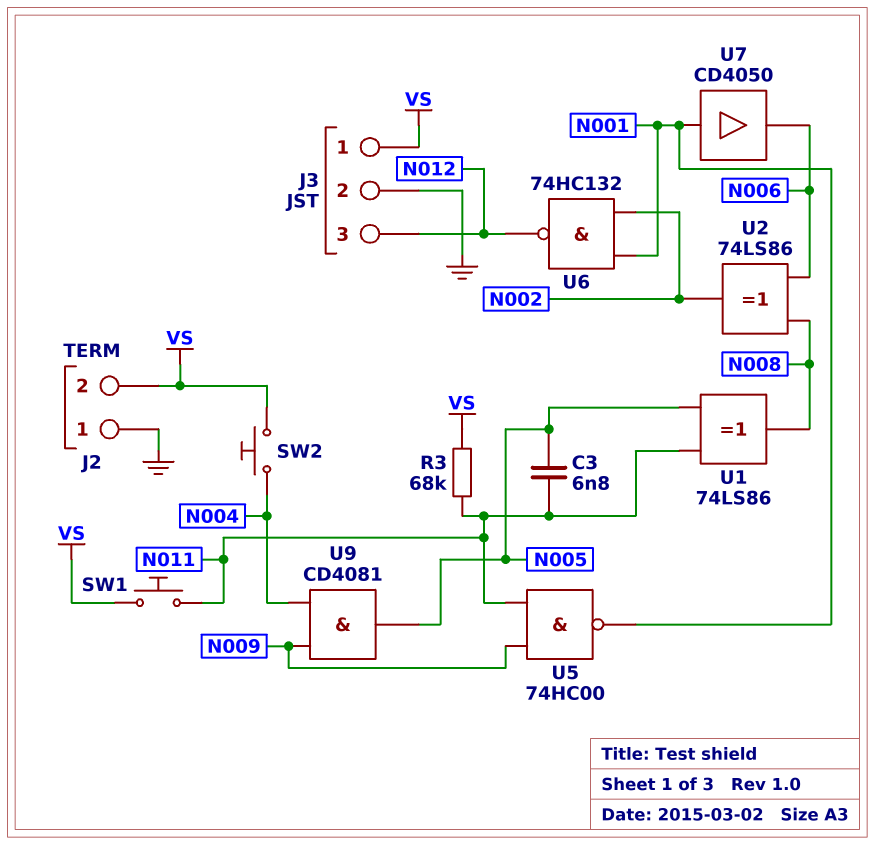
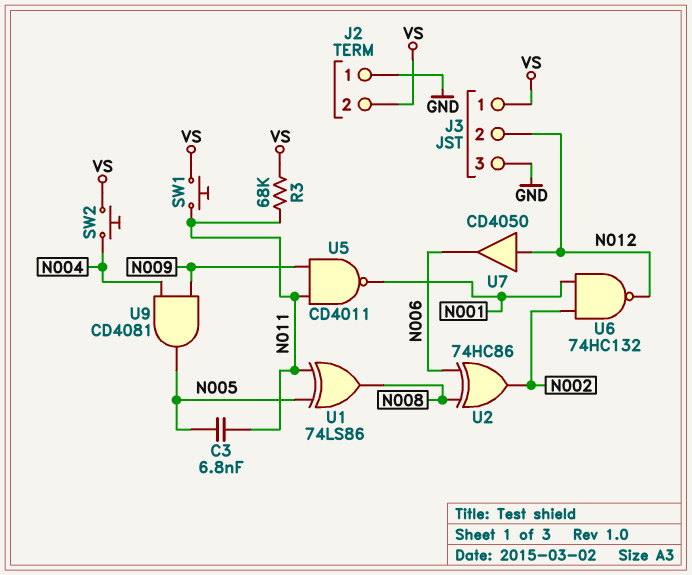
J3 pin 2: GND -> N012
J3 pin 3: N012 -> GND
U2: XOR 74LS86 (in N006, in N008, out N002) -> XOR 74HC86 (in N006, in N008, out N002)
U5: NAND 74HC00 (in N009, in N011, out N001) -> NAND CD4011 (in N009, in N011, out N001)
U7: buffer CD4050 (in N001, out N006) -> buffer CD4050 (in N012, out N006)

